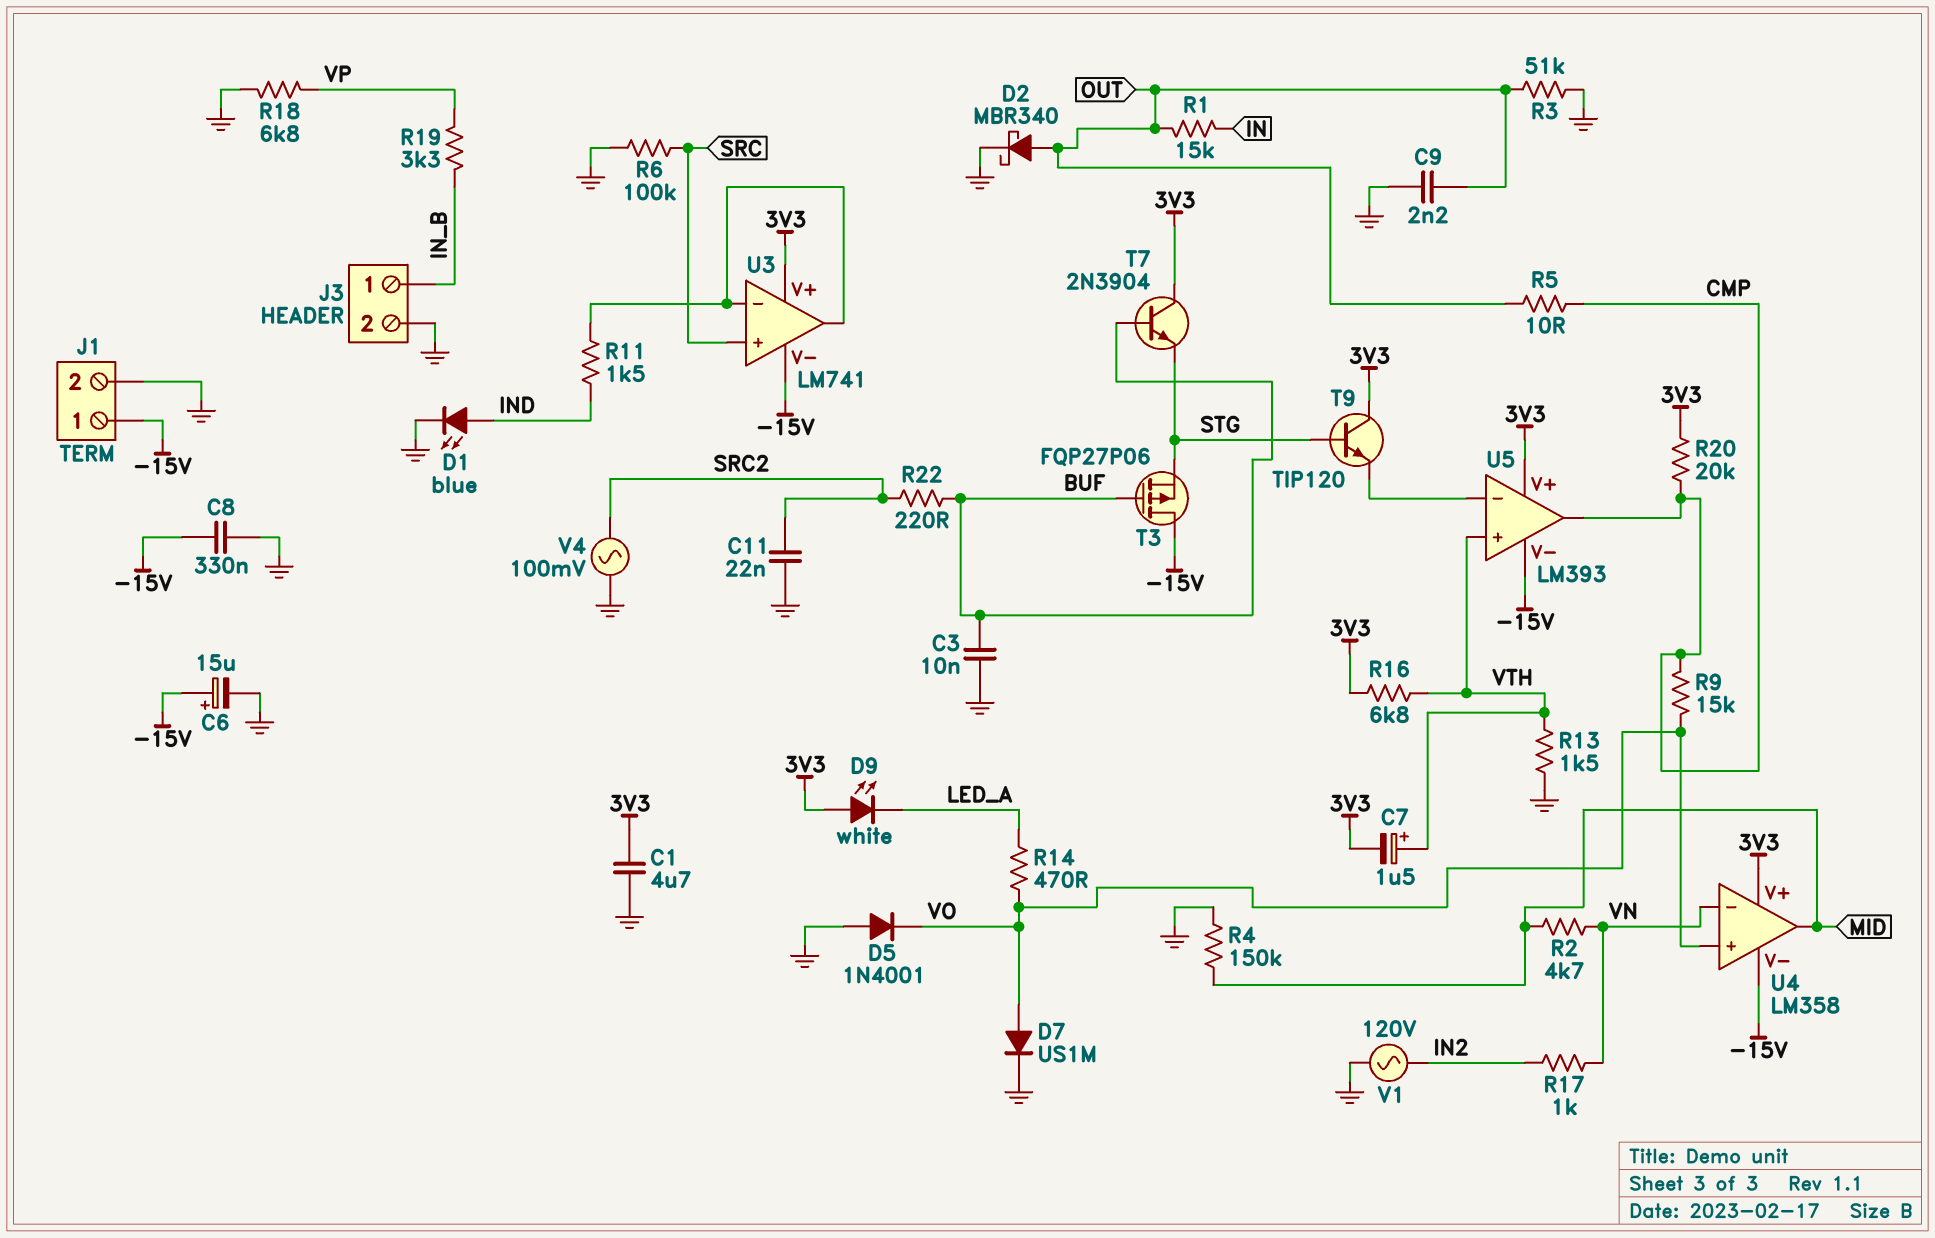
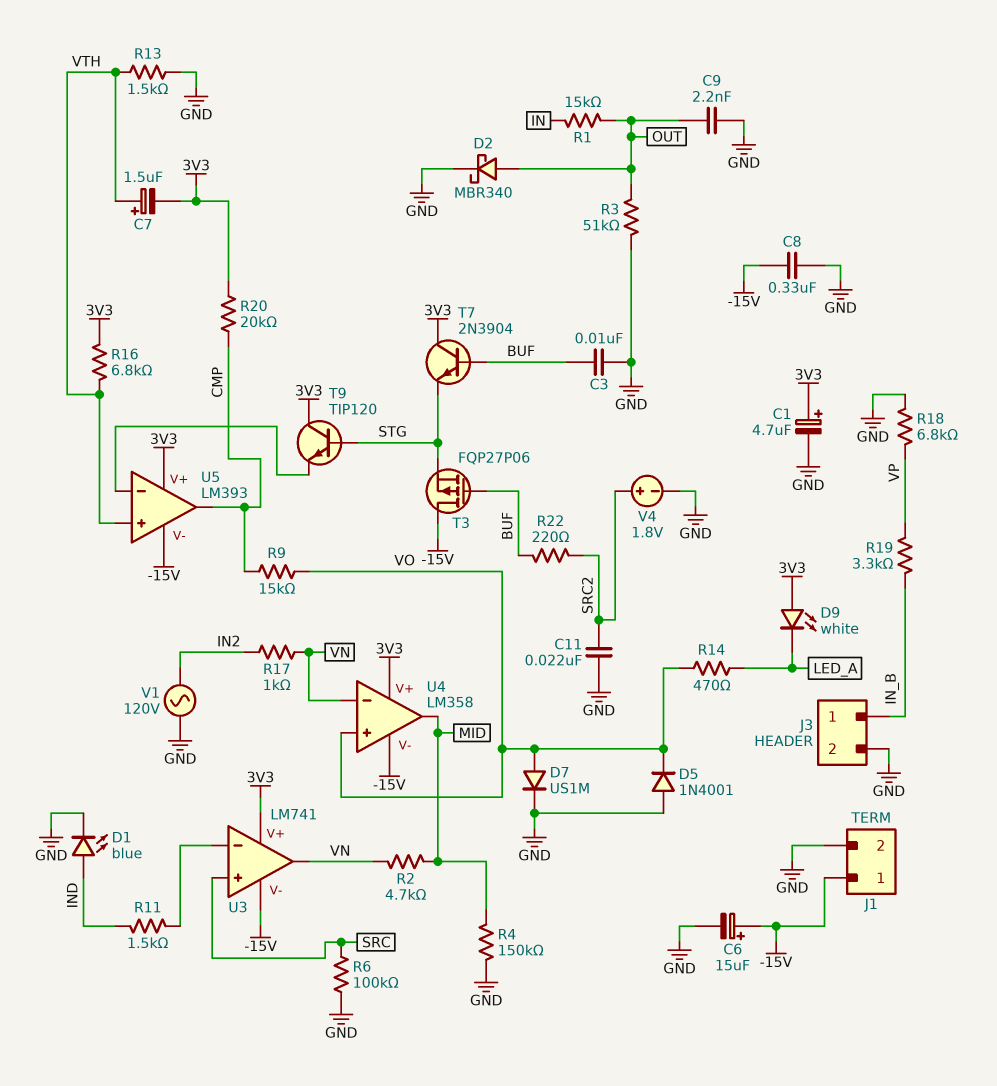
C1: 4.7uF (3V3, GND) -> 4.7uF (plus 3V3, minus GND)
R5: 10 (CMP, OUT) -> none
U3 pin out: U3/in- -> VN
V4: AC 100mV (GND, SRC2) -> 1.8V (plus SRC2, minus GND)

